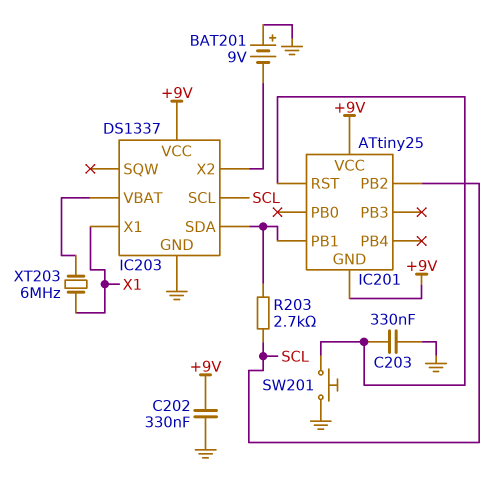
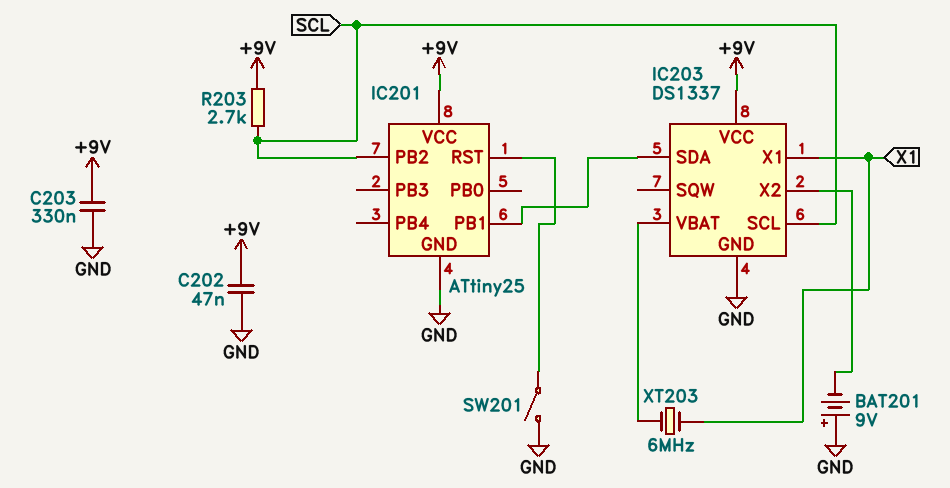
C202: 330nF (+9V, GND) -> 47nF (+9V, GND)
C203: 330nF (GND, IC201/RST) -> 330nF (+9V, GND)
IC201 pin GND: +9V -> GND
R203: 2.7k (IC201/PB1, SCL) -> 2.7k (+9V, SCL)
SW201: button (GND, IC201/RST) -> switch (GND, IC201/RST)

